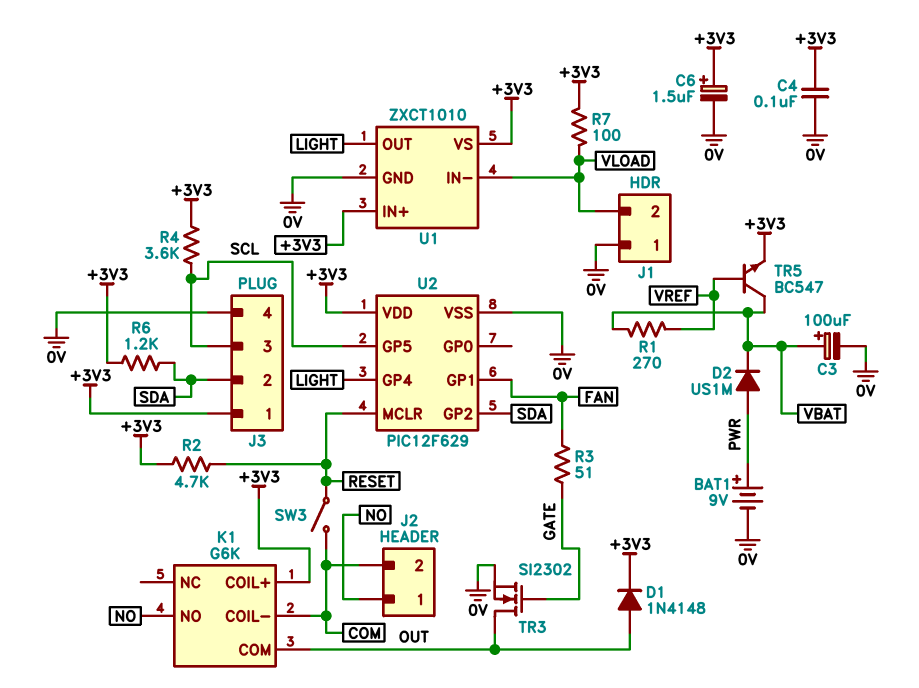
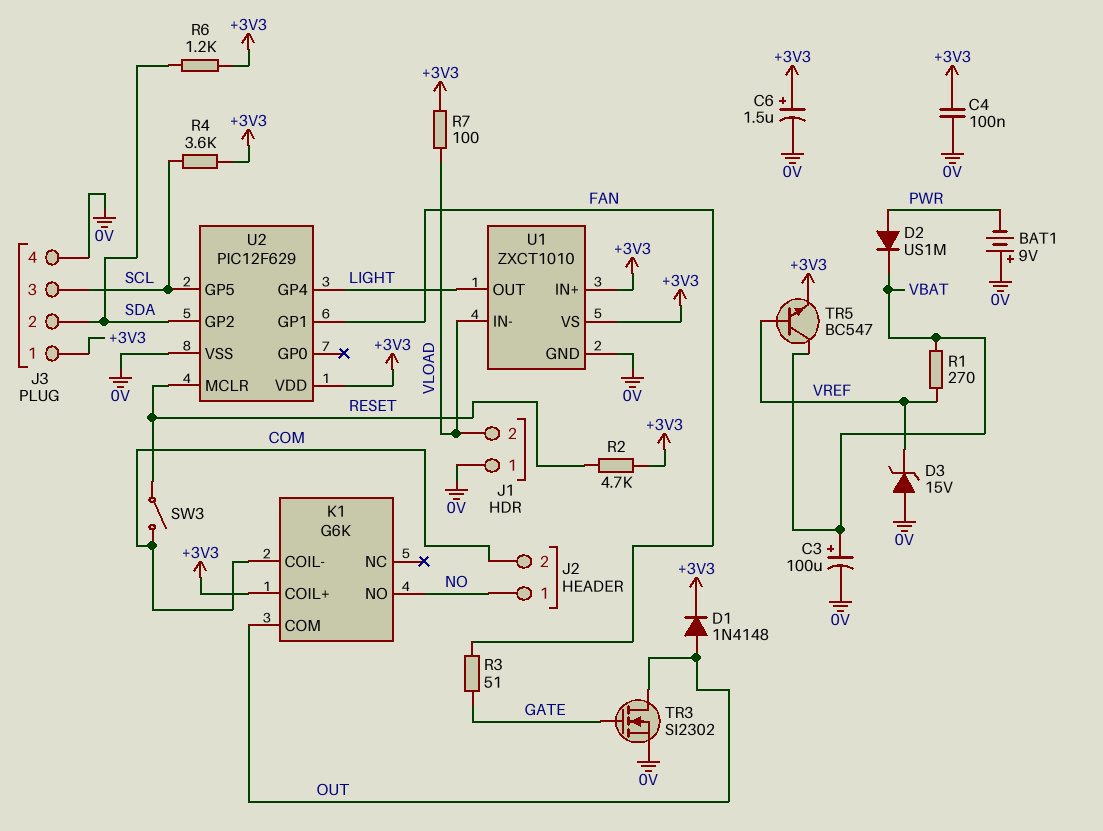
BAT1: 9V (plus PWR, minus 0V) -> 9V (plus 0V, minus PWR)
D3: none -> zener 15V (A 0V, K VREF)

